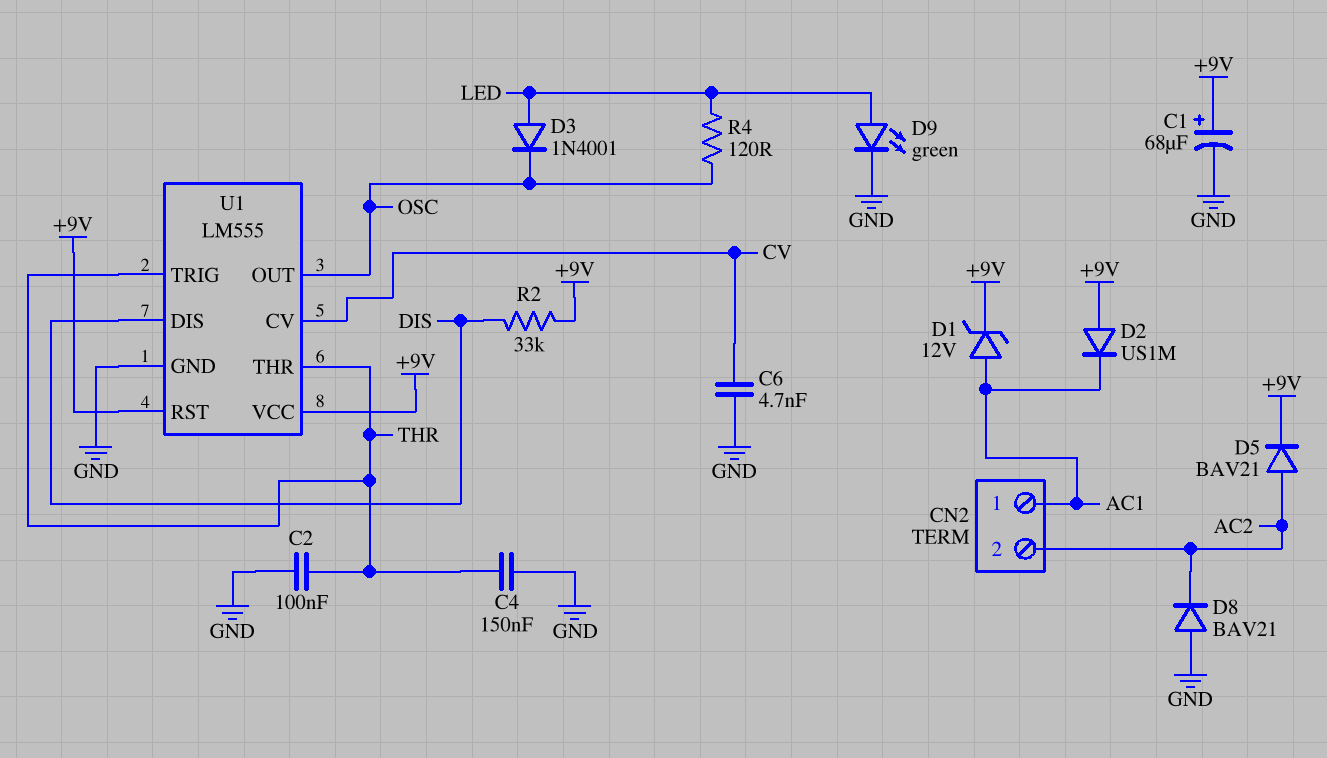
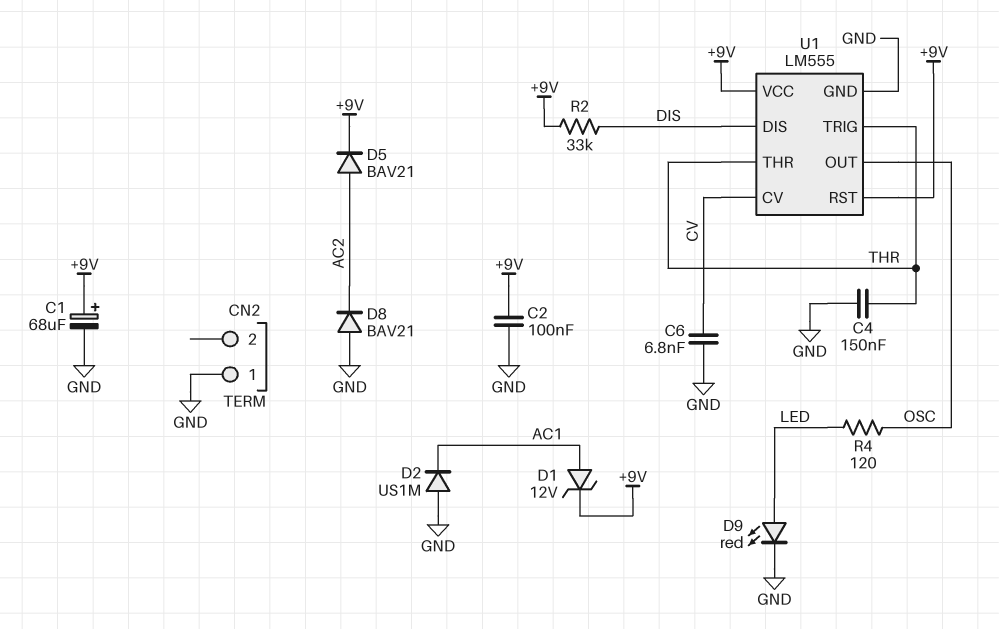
C2: 100nF (GND, THR) -> 100nF (+9V, GND)
C6: 4.7nF (CV, GND) -> 6.8nF (CV, GND)
CN2 pin 1: AC1 -> GND
CN2 pin 2: AC2 -> none
D2: diode US1M (A +9V, K AC1) -> diode US1M (A GND, K AC1)
D3: diode 1N4001 (A LED, K OSC) -> none
D9: LED green (A LED, K GND) -> LED red (A LED, K GND)

